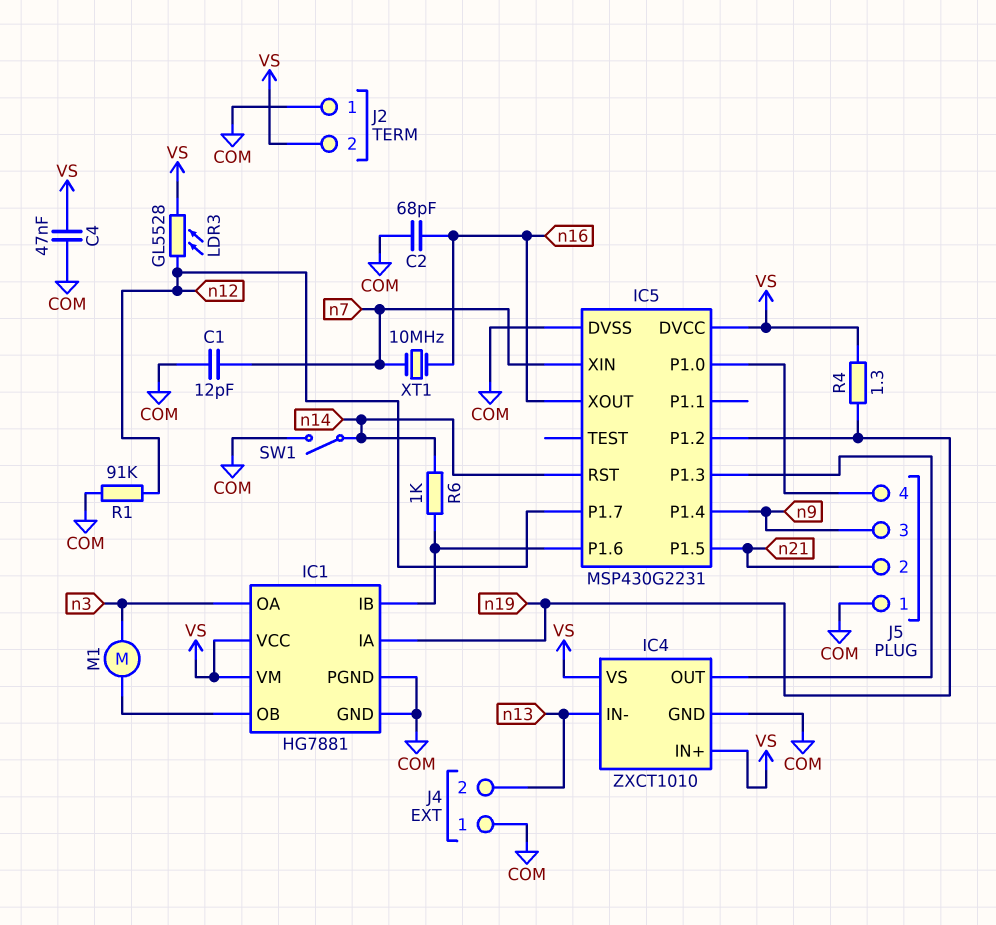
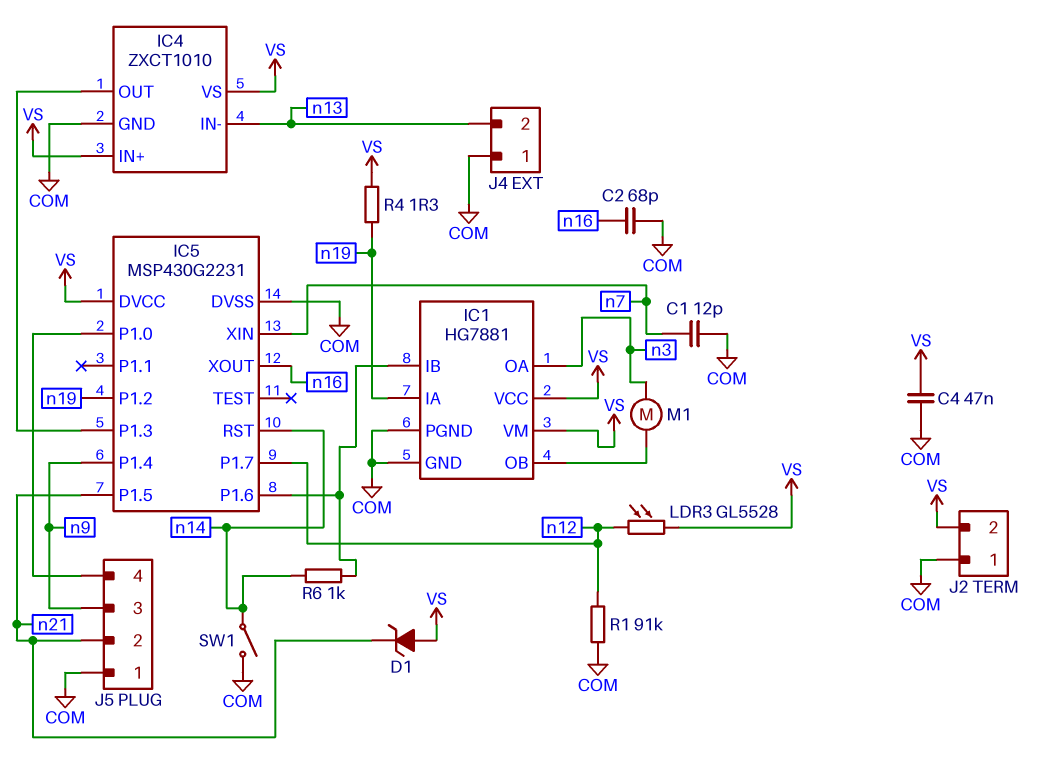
D1: none -> zener (A VS, K n21)
XT1: 10MHz (n7, n16) -> none

